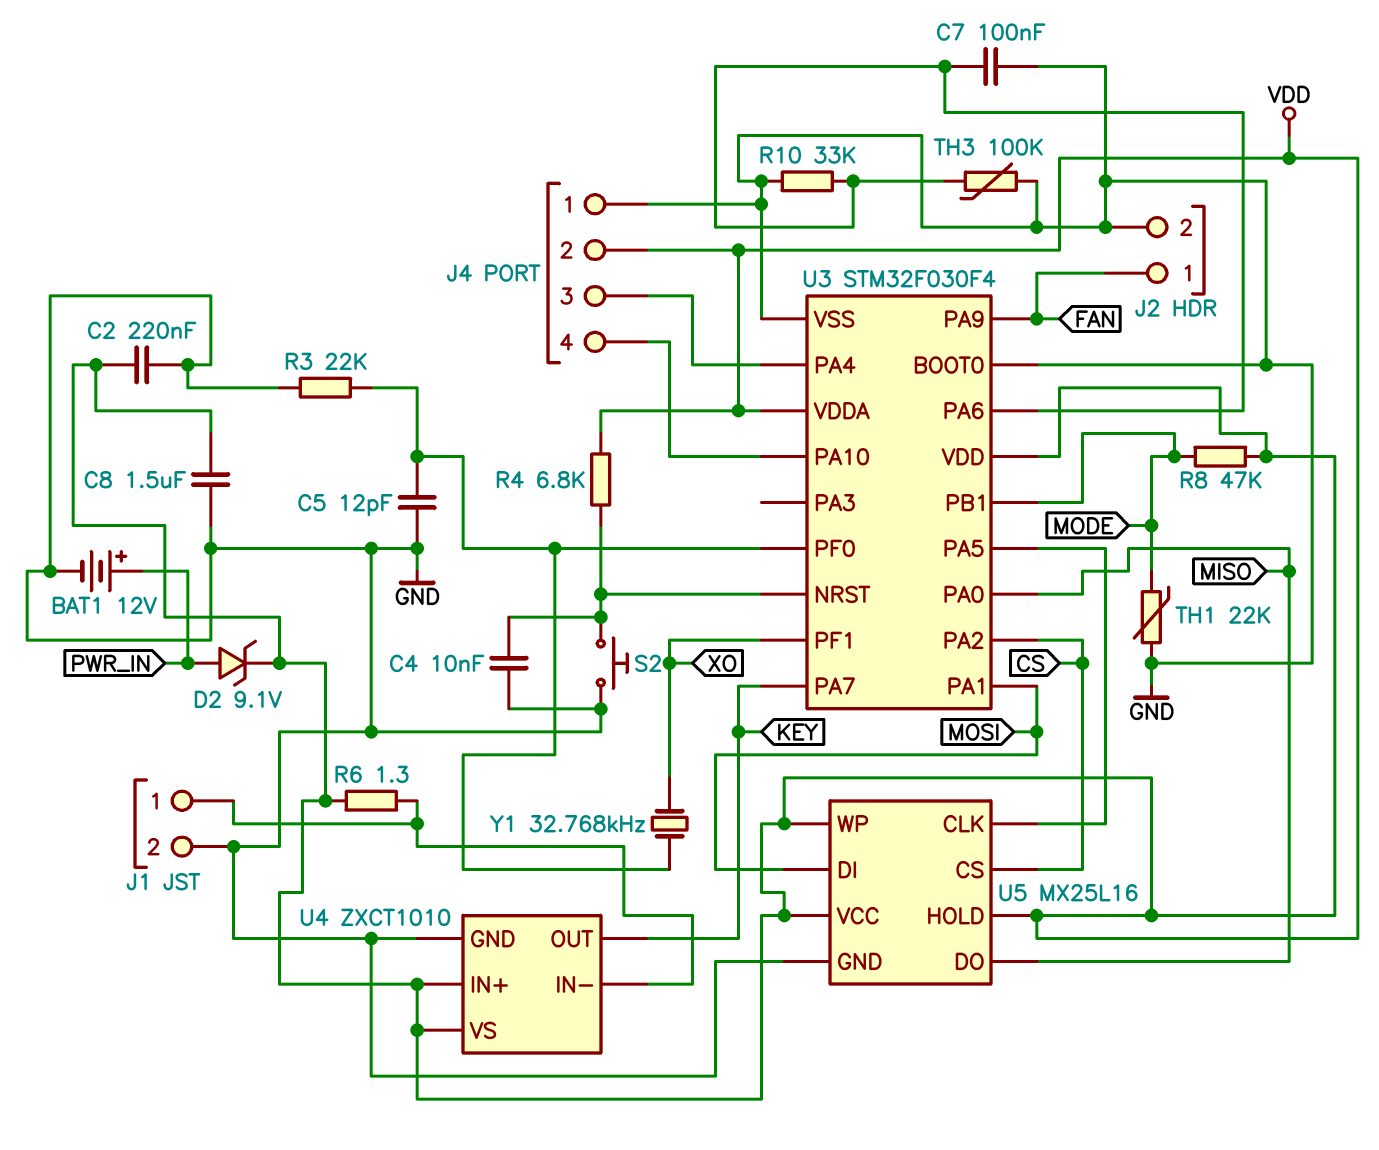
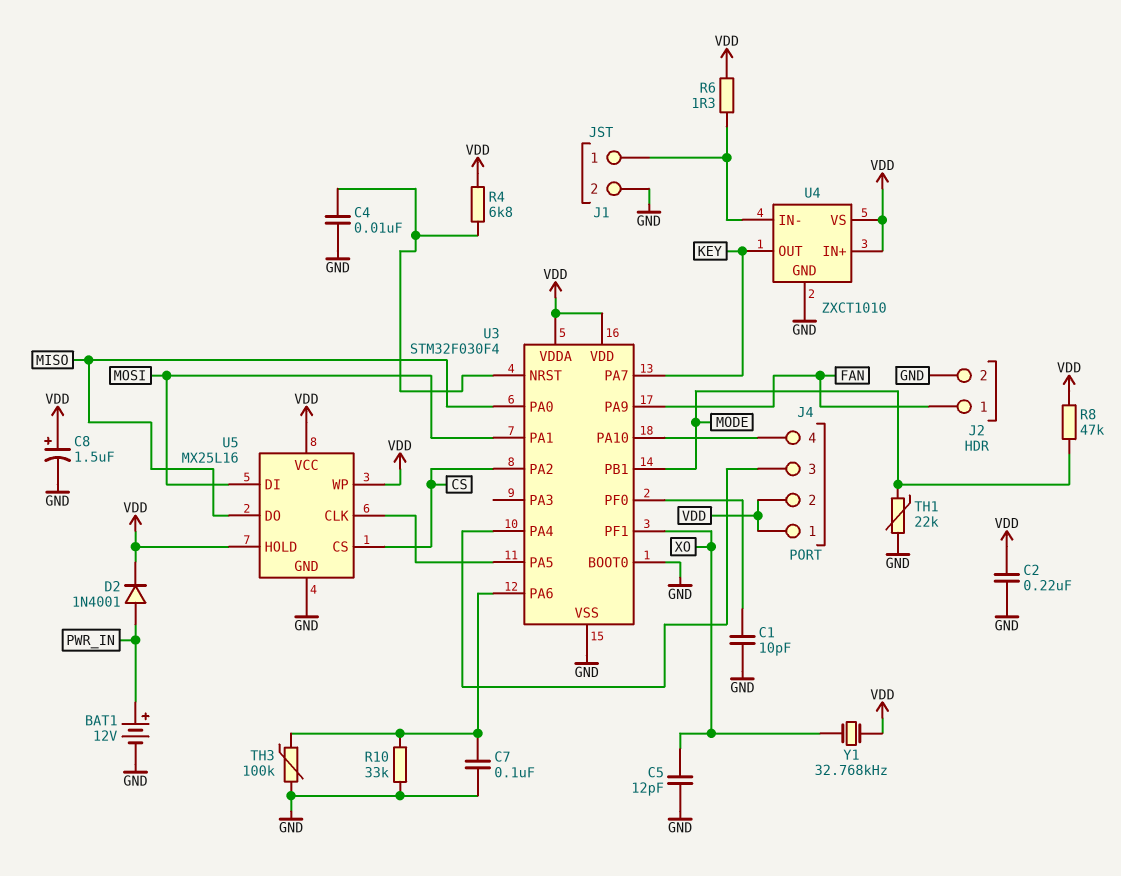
C1: none -> 10pF (GND, U3/PF0)
C5: 12pF (GND, U3/PF0) -> 12pF (GND, XO)
C8: 1.5uF (GND, VDD) -> 1.5uF (plus VDD, minus GND)
D2: zener 9.1V (A PWR_IN, K VDD) -> diode 1N4001 (A PWR_IN, K VDD)
J4 pin 1: GND -> VDD
R3: 22k (GND, U3/PF0) -> none
S2: button (GND, U3/NRST) -> none
Y1: 32.768kHz (U3/PF0, XO) -> 32.768kHz (VDD, XO)

